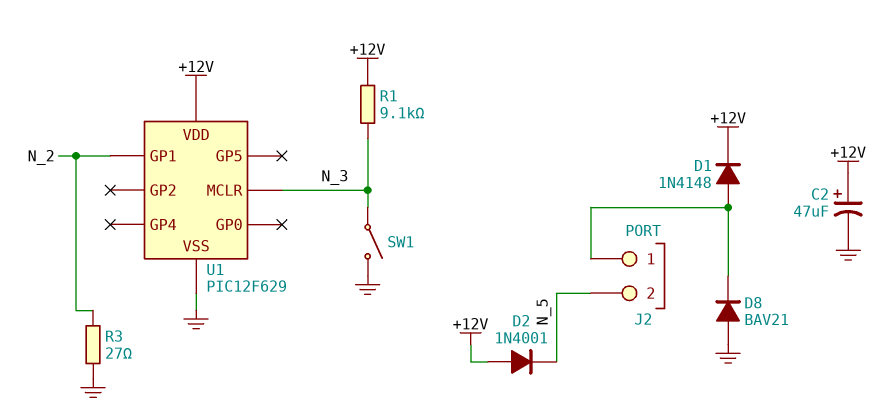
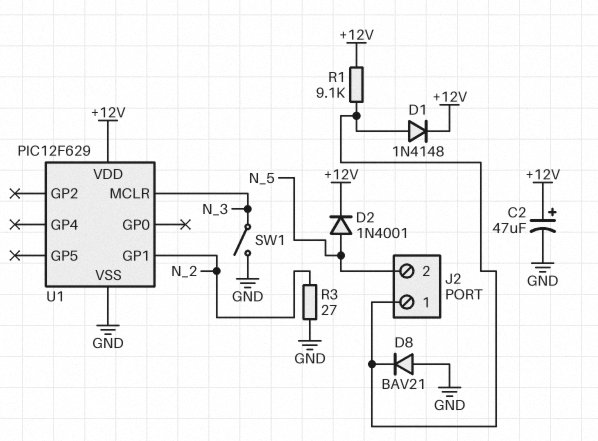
D2: diode 1N4001 (A +12V, K N_5) -> diode 1N4001 (A N_5, K +12V)
R1: 9.1k (+12V, N_3) -> 9.1k (+12V, J2/1)

